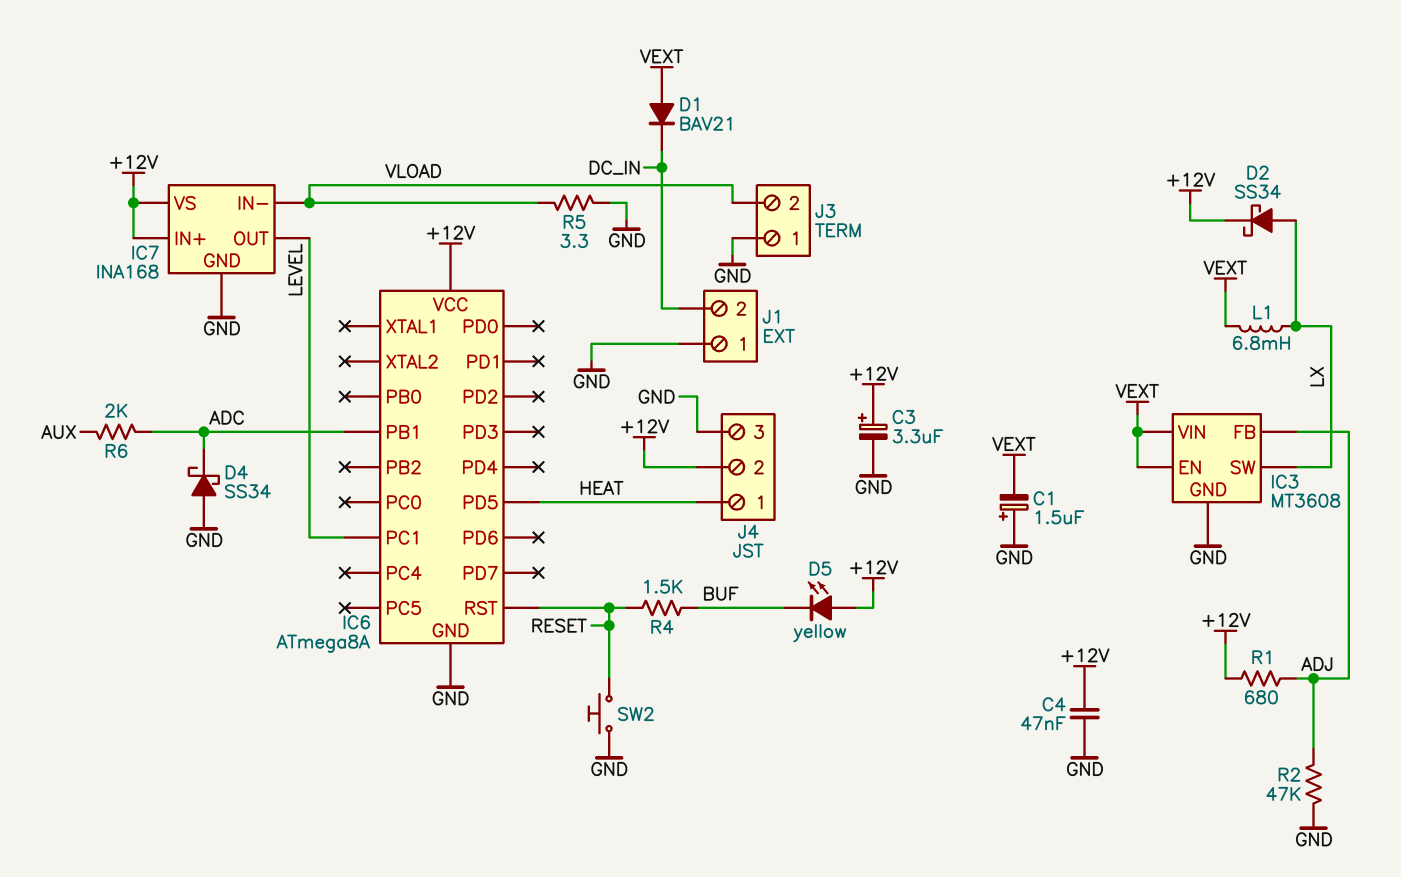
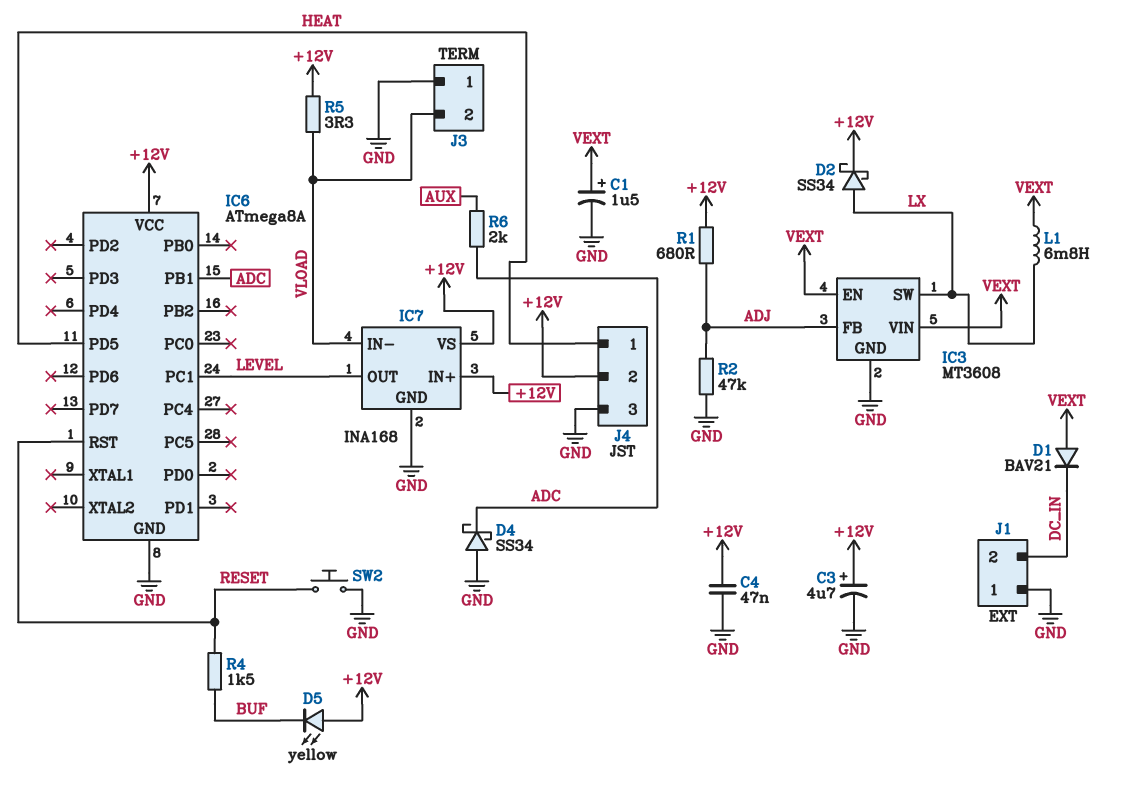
C1: 1.5uF (plus GND, minus VEXT) -> 1.5uF (plus VEXT, minus GND)
C3: 3.3uF (plus +12V, minus GND) -> 4.7uF (plus +12V, minus GND)
R5: 3.3 (GND, VLOAD) -> 3.3 (+12V, VLOAD)

